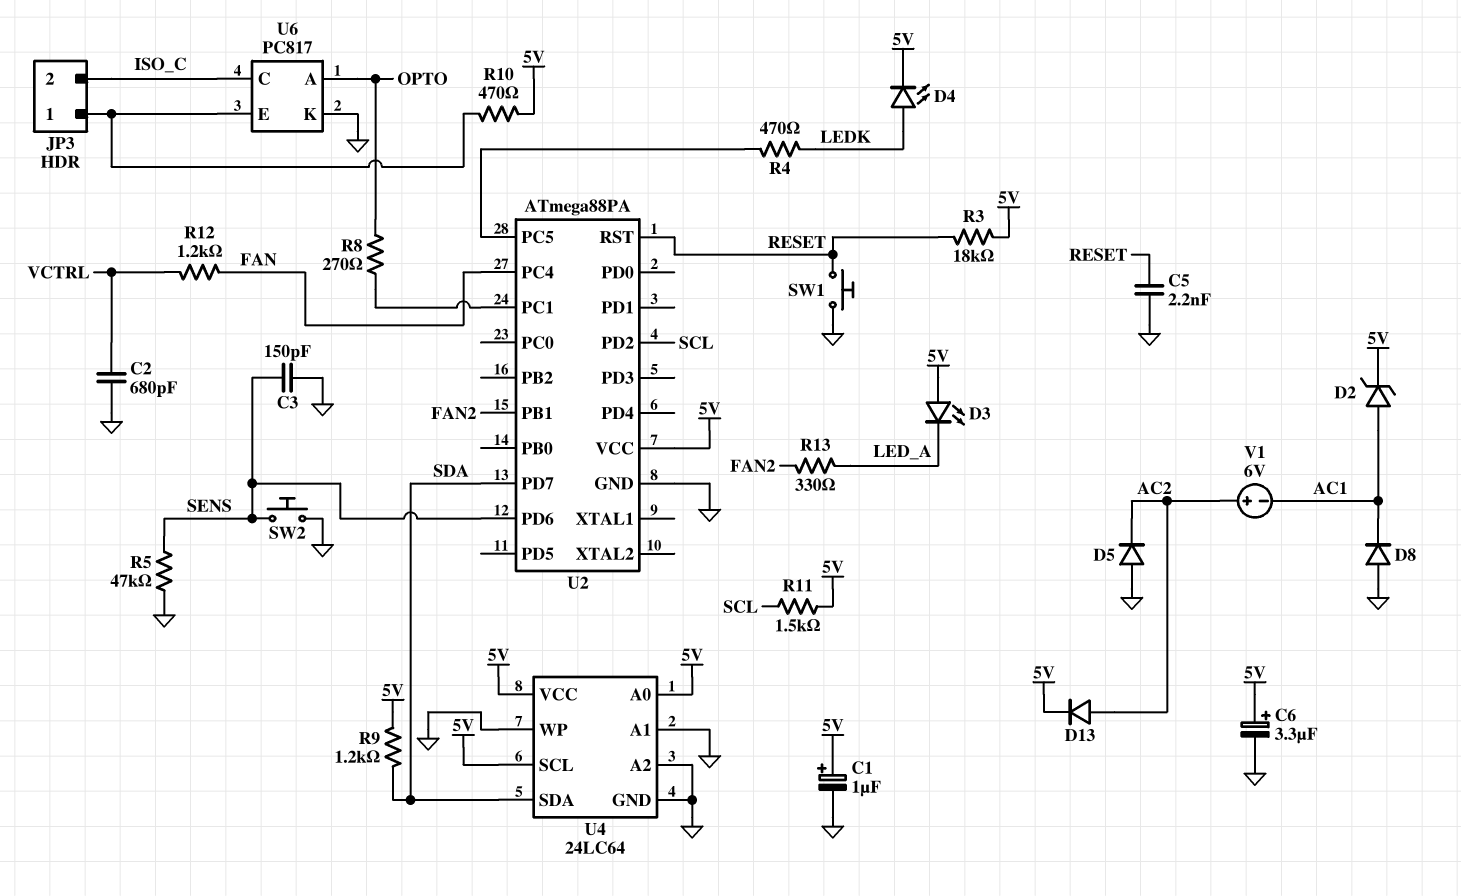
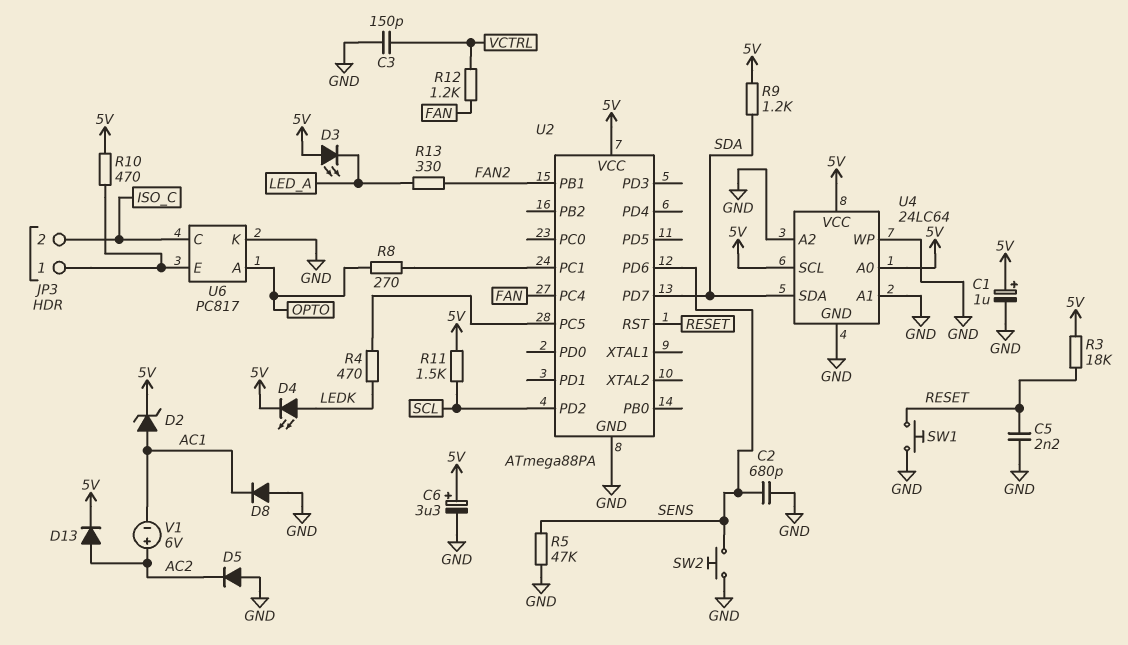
C2: 680pF (GND, VCTRL) -> 680pF (GND, SENS)
C3: 150pF (GND, SENS) -> 150pF (GND, VCTRL)

